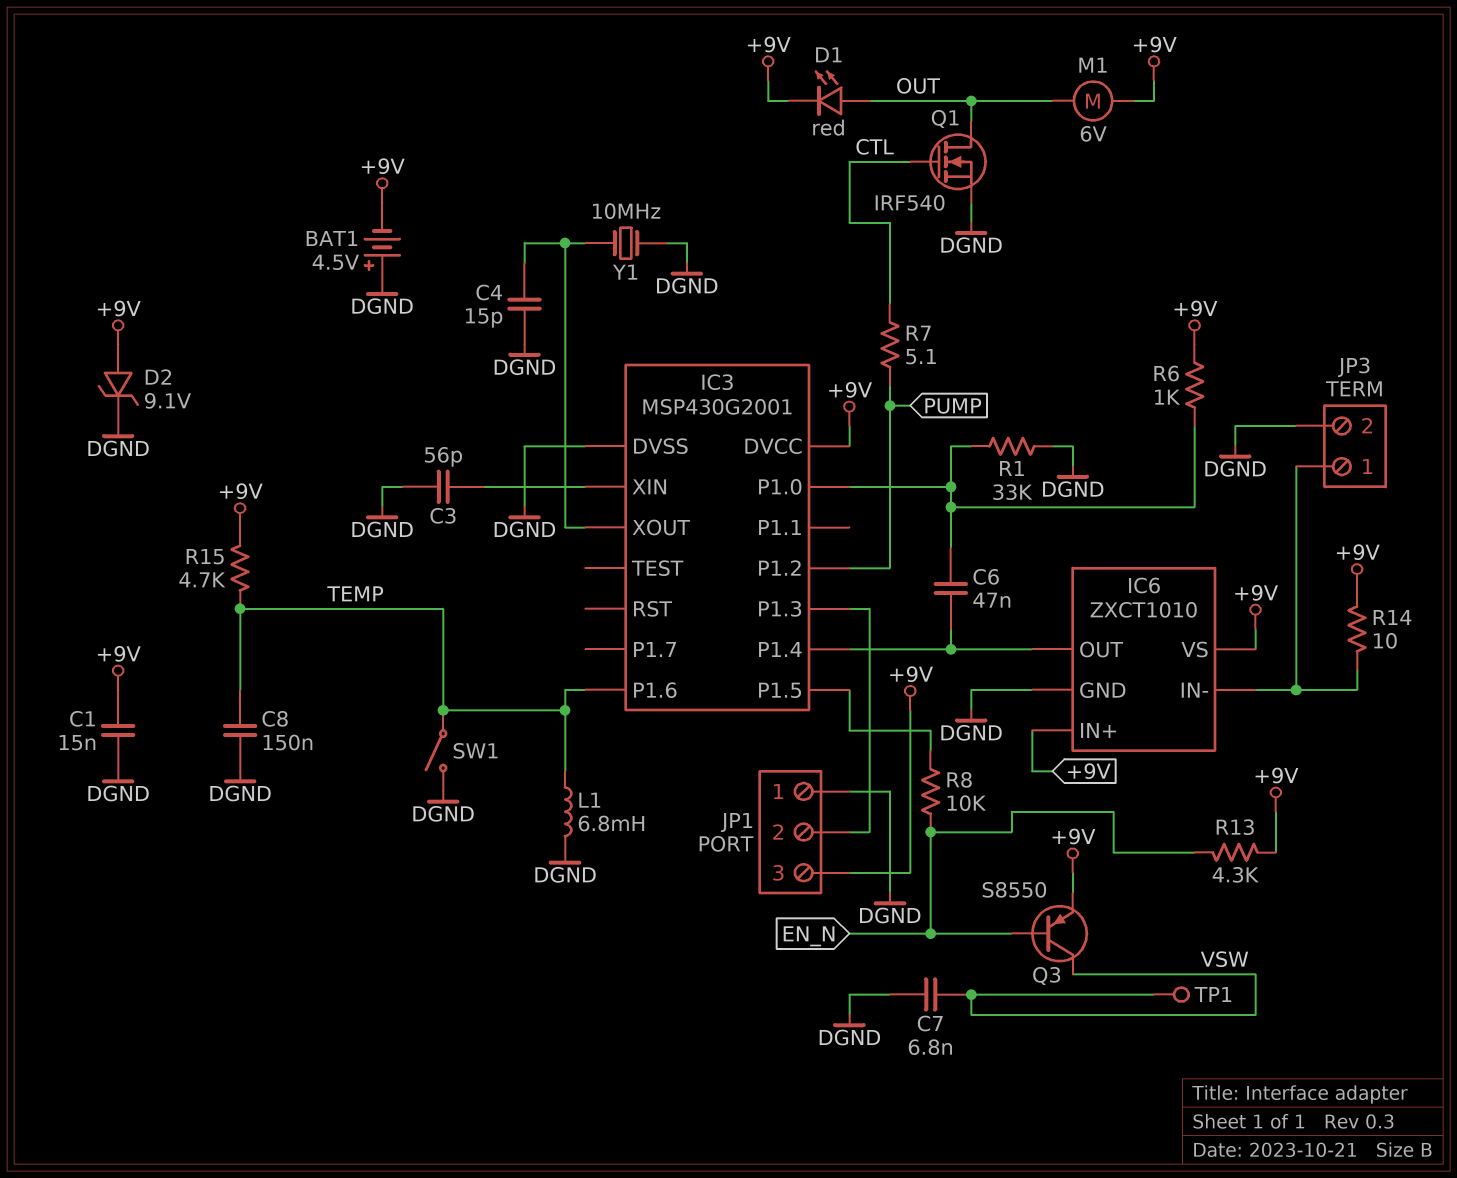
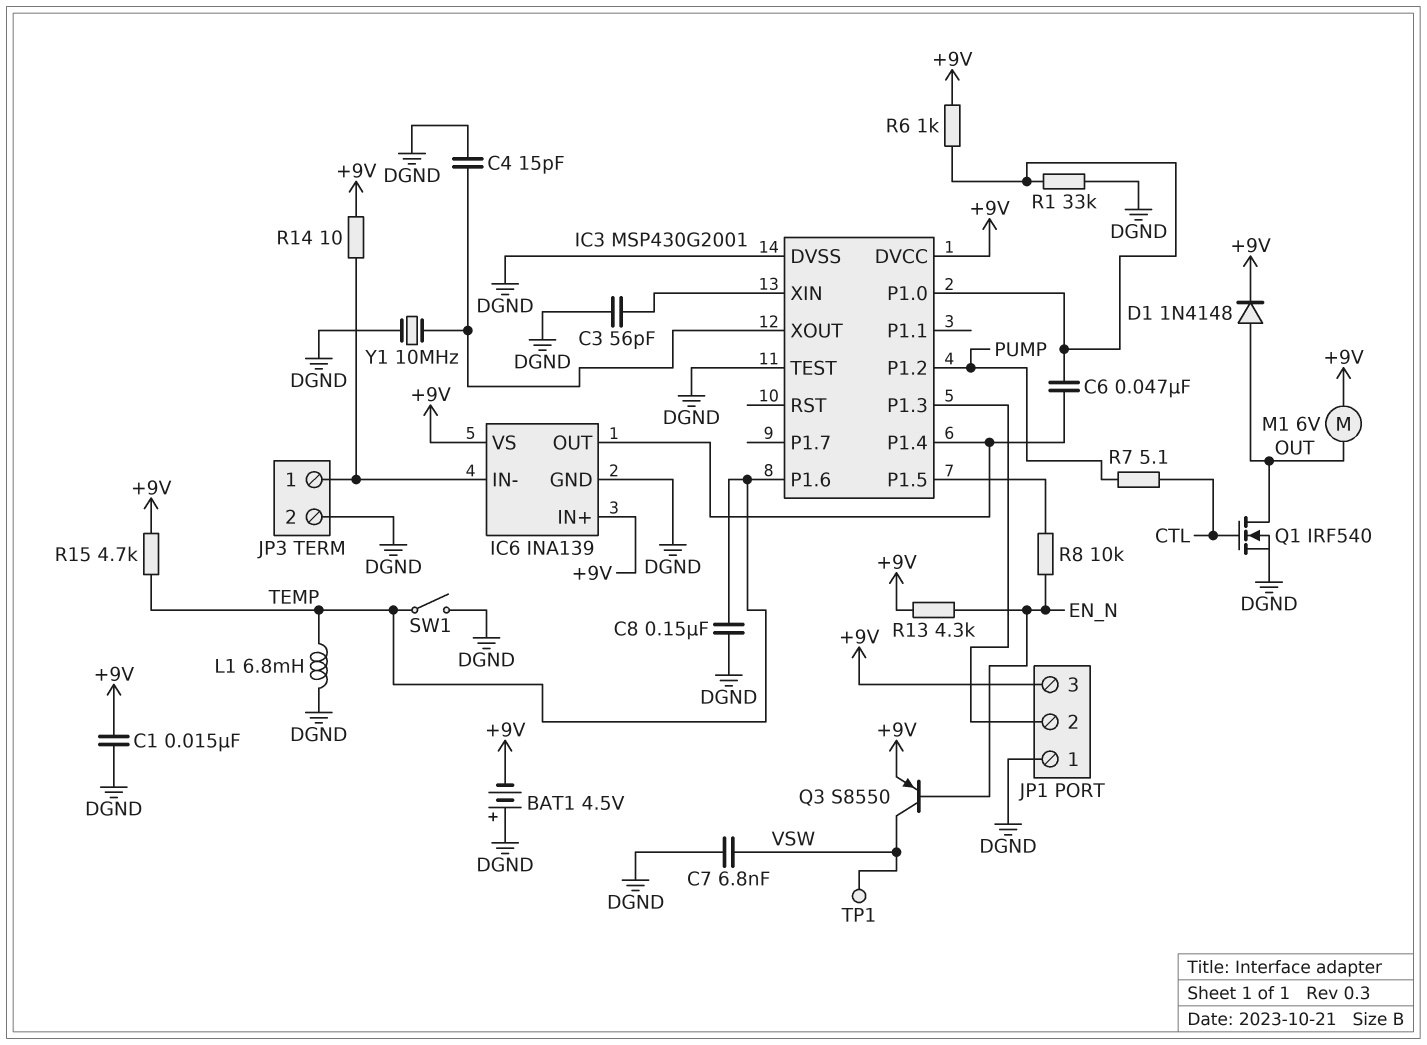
D1: LED red (A OUT, K +9V) -> diode 1N4148 (A OUT, K +9V)
D2: zener 9.1V (A +9V, K DGND) -> none
IC3 pin TEST: none -> DGND
IC6: ZXCT1010 -> INA139

